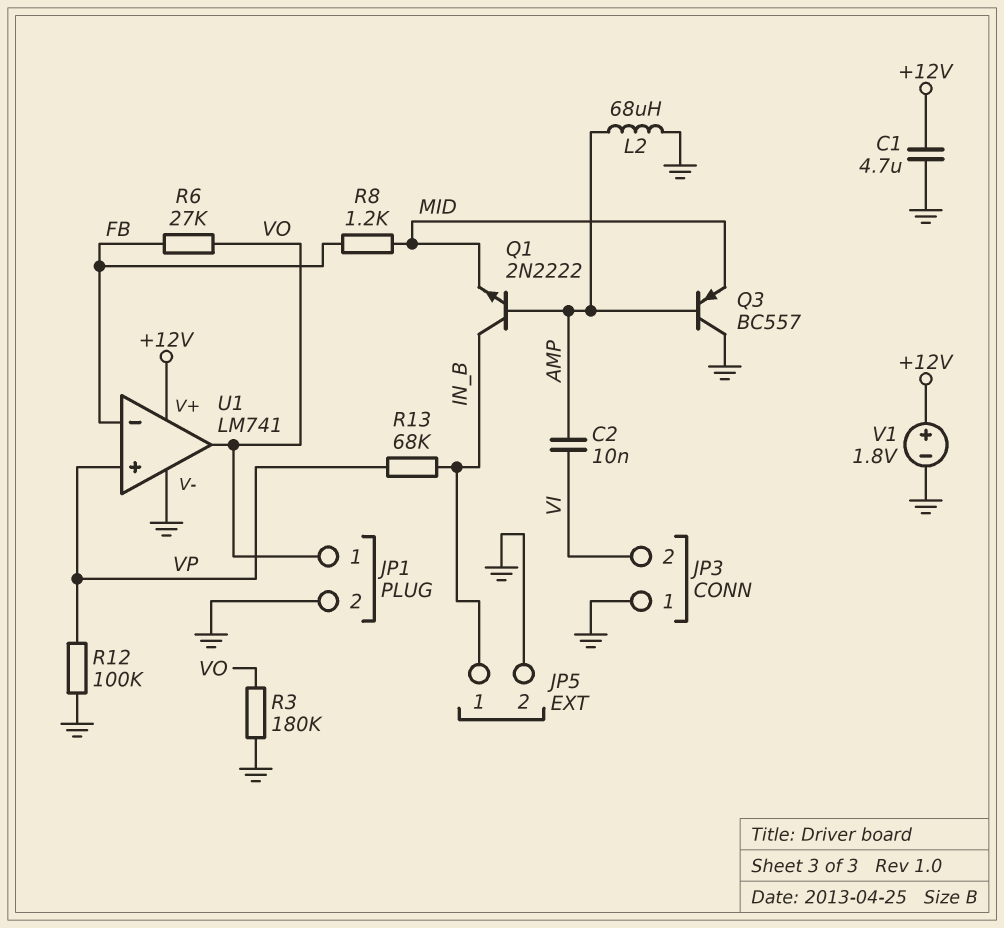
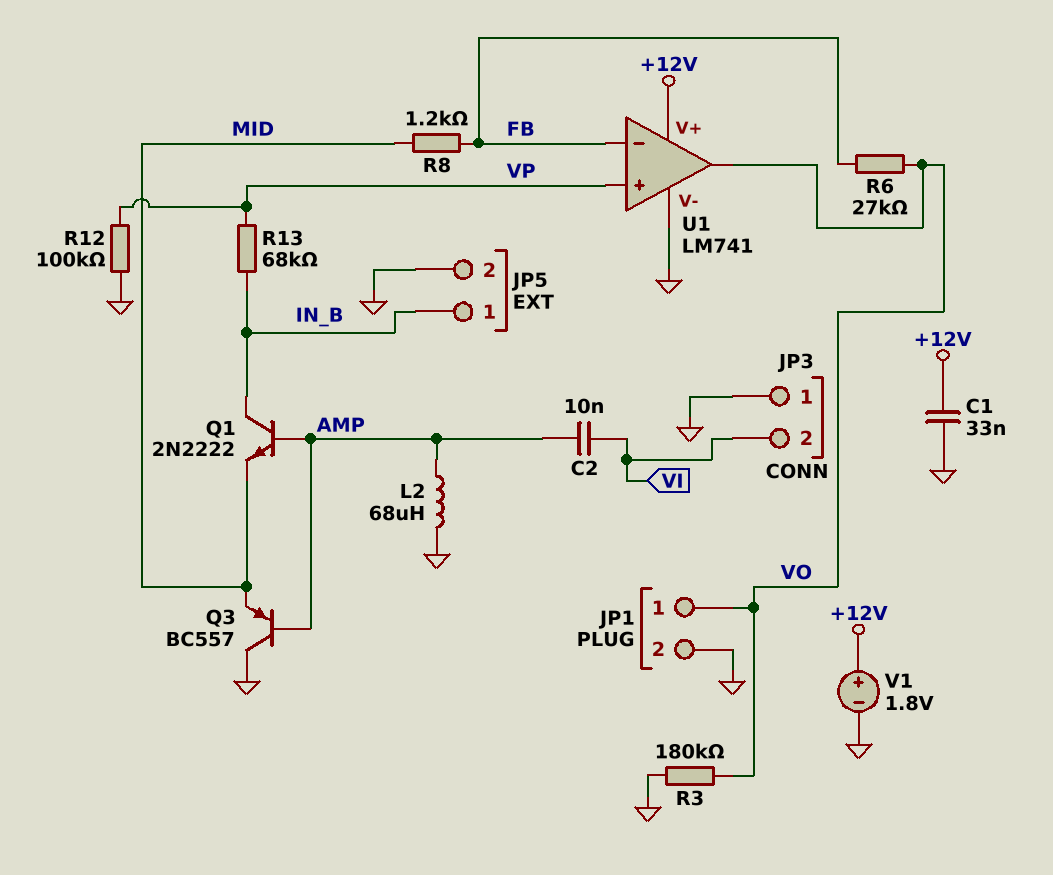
C1: 4.7uF (+12V, GND) -> 33nF (+12V, GND)

